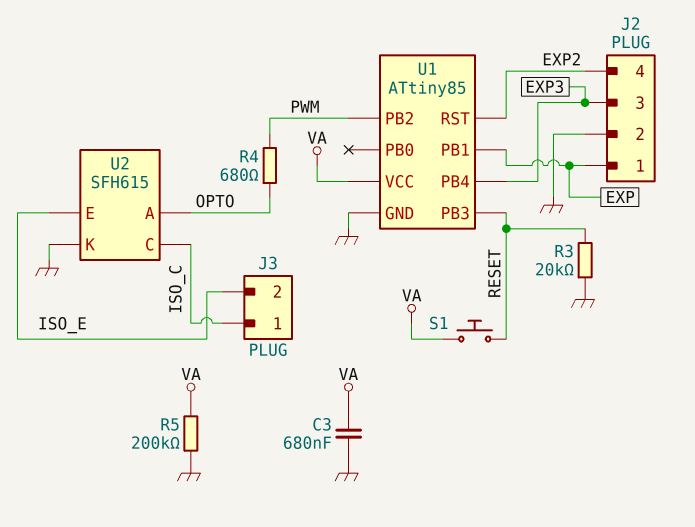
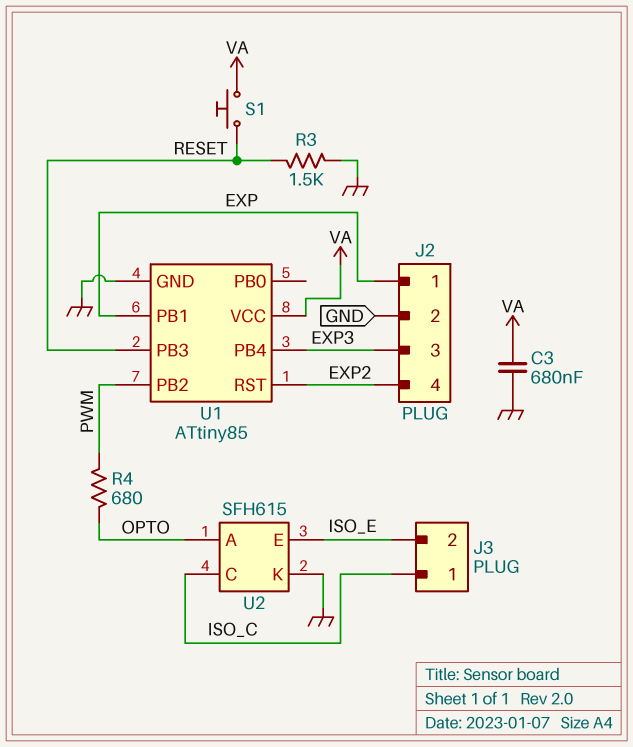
R3: 20k (GND, RESET) -> 1.5k (GND, RESET)
R5: 200k (GND, VA) -> none

